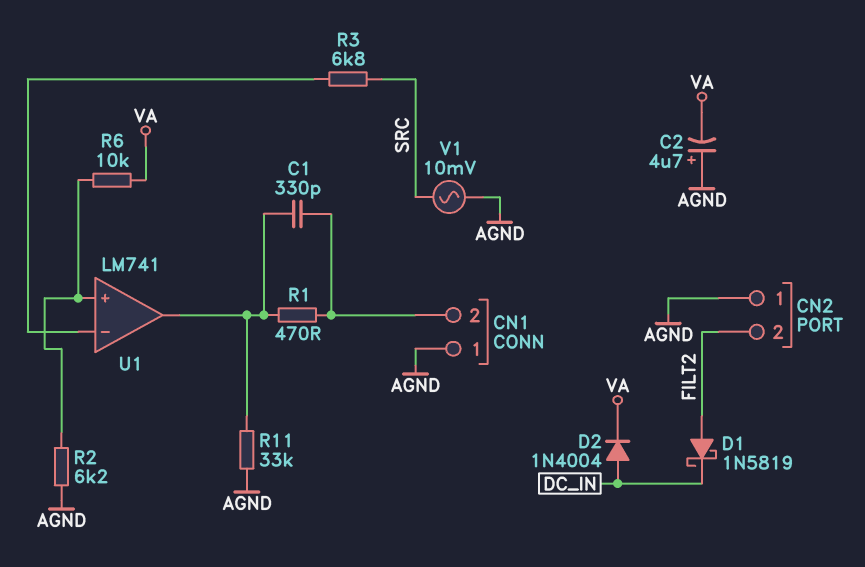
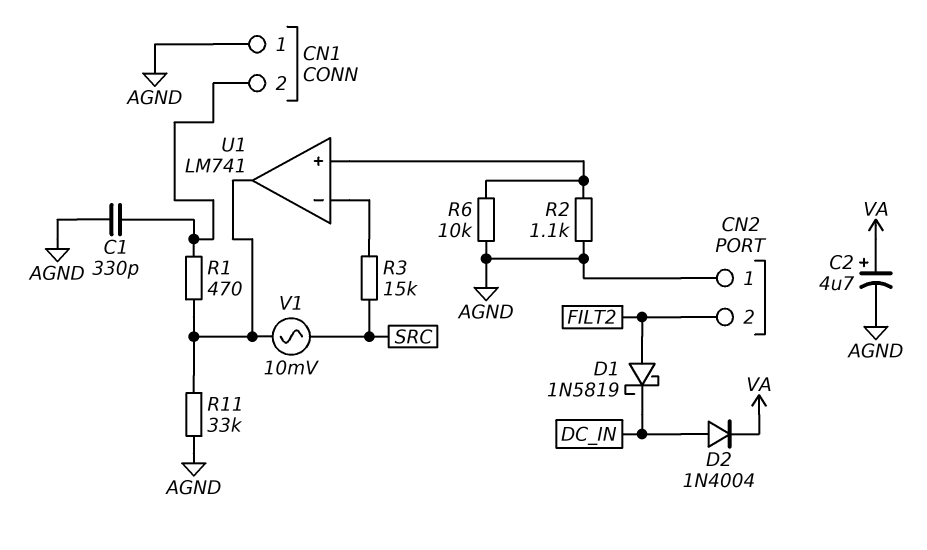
C1: 330pF (CN1/2, U1/out) -> 330pF (AGND, CN1/2)
C2: 4.7uF (plus AGND, minus VA) -> 4.7uF (plus VA, minus AGND)
R2: 6.2k (AGND, U1/in+) -> 1.1k (AGND, U1/in+)
R3: 6.8k (SRC, U1/in-) -> 15k (SRC, U1/in-)
R6: 10k (U1/in+, VA) -> 10k (AGND, U1/in+)
V1: AC 10mV (AGND, SRC) -> AC 10mV (SRC, U1/out)

